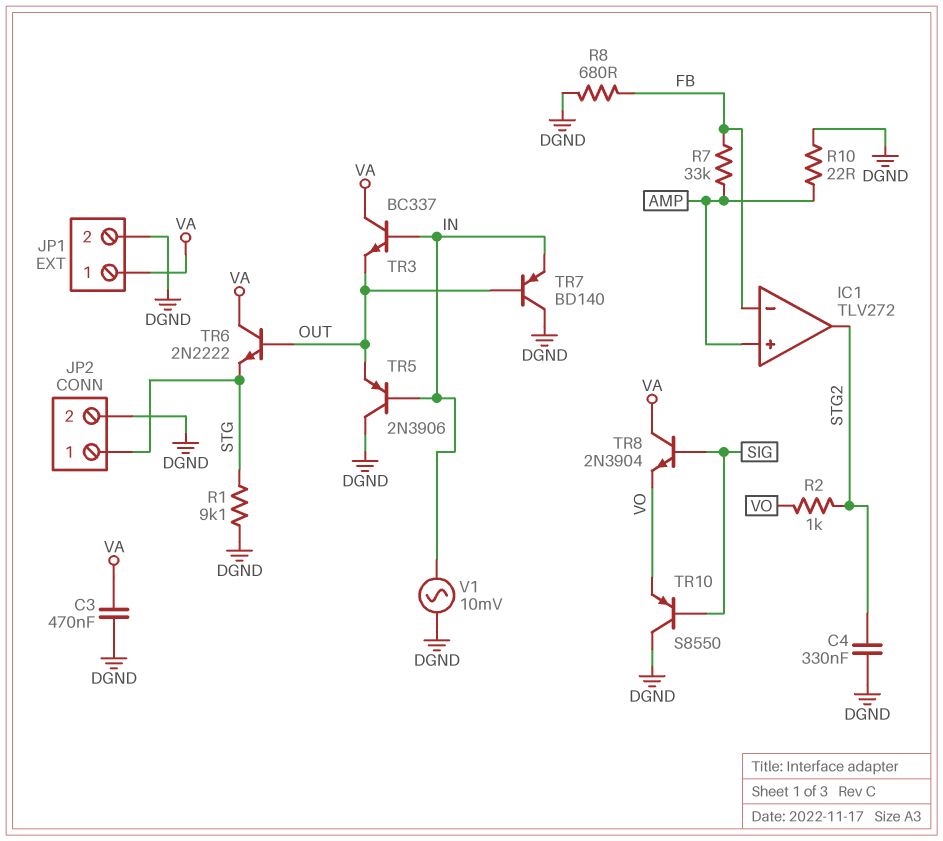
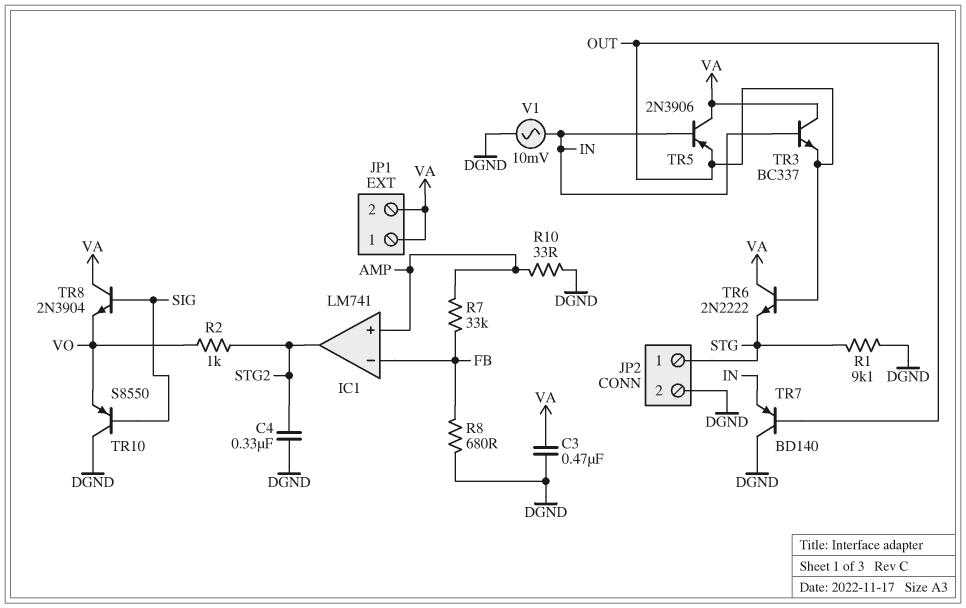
IC1: TLV272 -> LM741
JP1 pin 2: DGND -> VA
R10: 22 (AMP, DGND) -> 33 (AMP, DGND)
TR5: PNP 2N3906 (B IN, C DGND, E OUT) -> PNP 2N3906 (B IN, C VA, E OUT)

